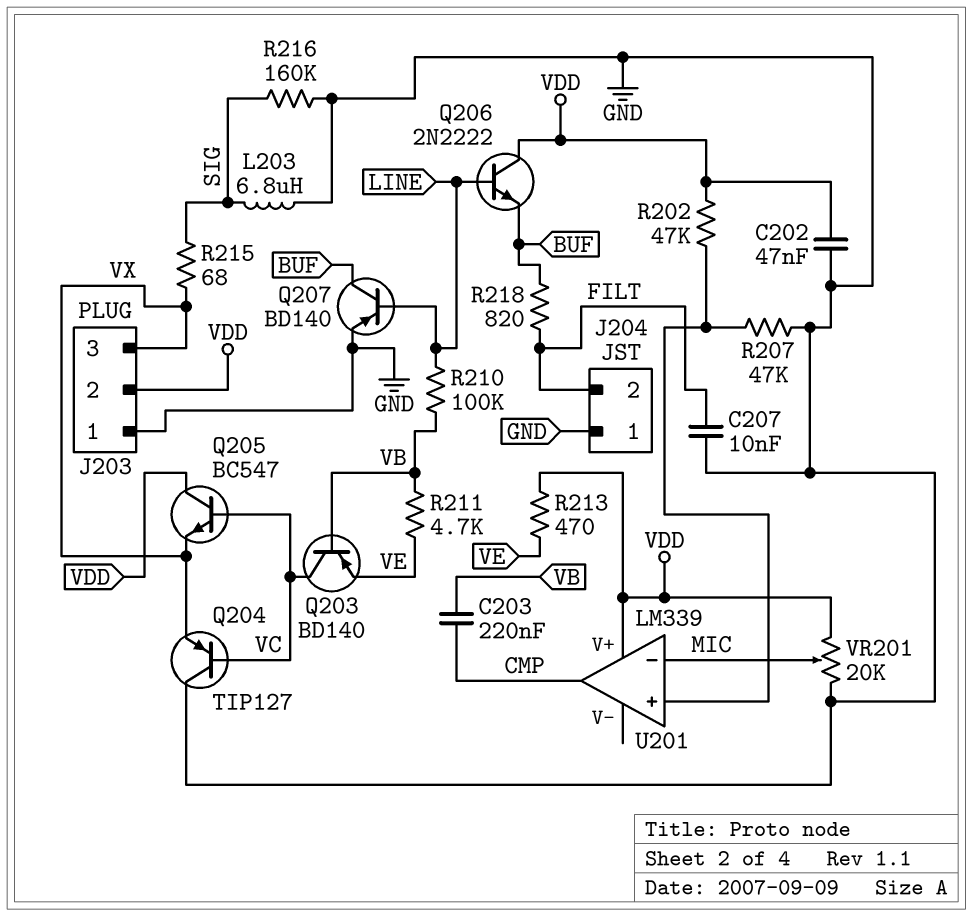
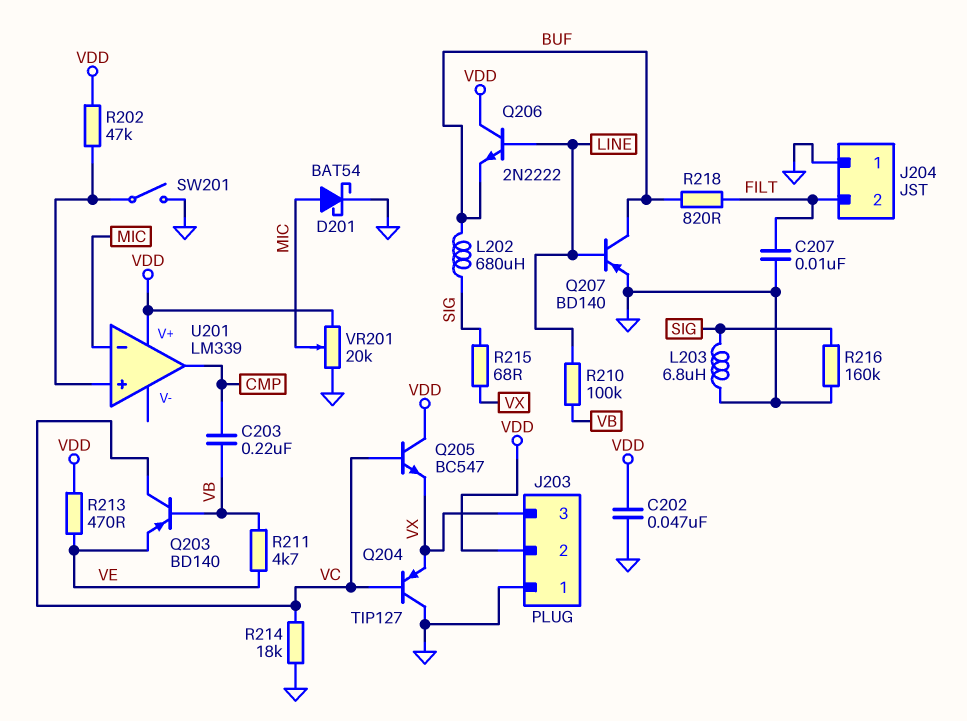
D201: none -> schottky BAT54 (A MIC, K GND)
L202: none -> 680uH (BUF, SIG)
R207: 47k (GND, U201/in+) -> none
R214: none -> 18k (GND, VC)
SW201: none -> switch (GND, U201/in+)

